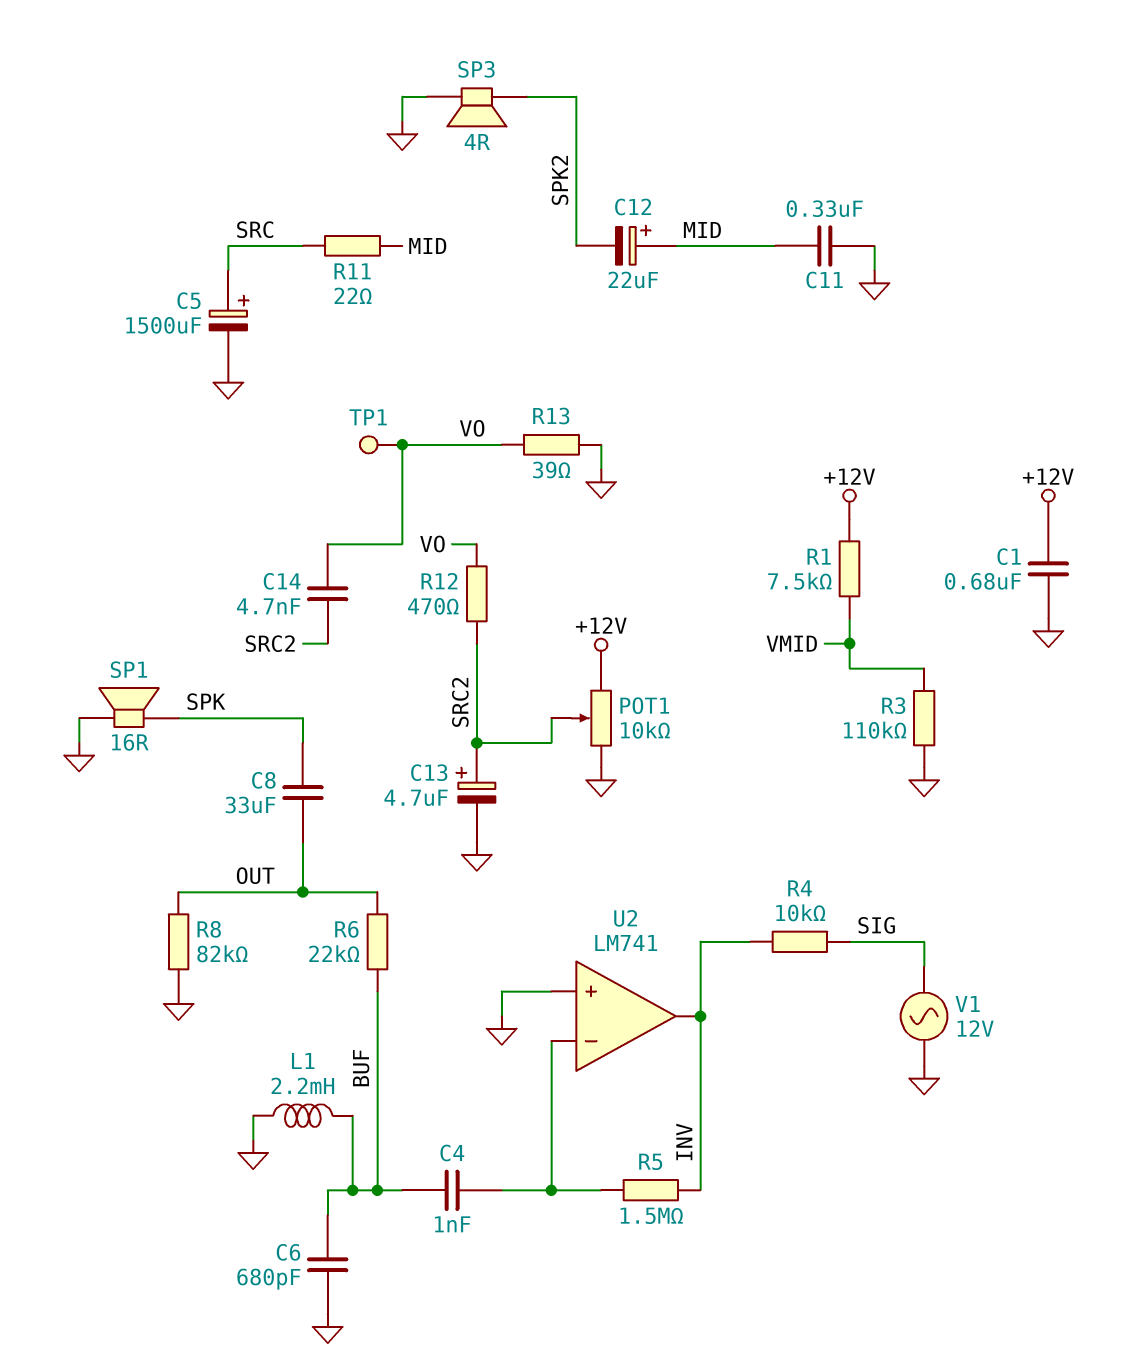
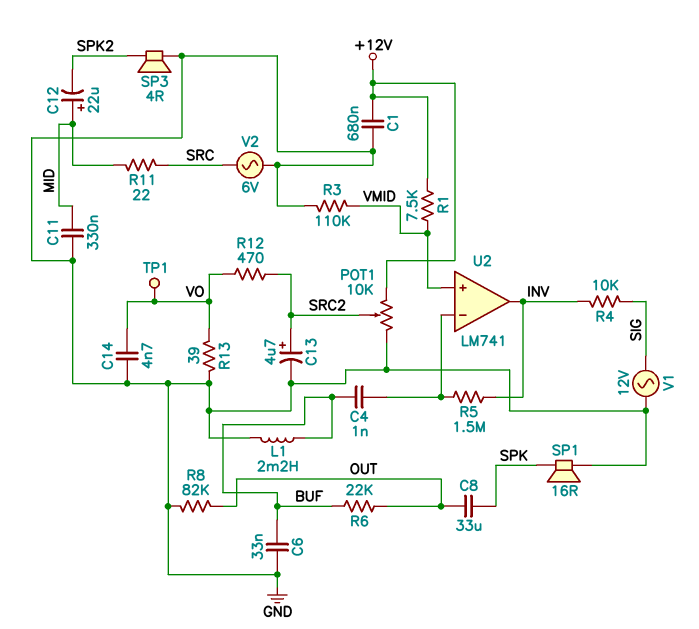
C5: 1500uF (plus SRC, minus GND) -> none
C6: 680pF (BUF, GND) -> 33nF (BUF, GND)
C14: 4.7nF (SRC2, VO) -> 4.7nF (GND, VO)
U2 pin in+: GND -> VMID
V2: none -> AC 6V (GND, SRC)

